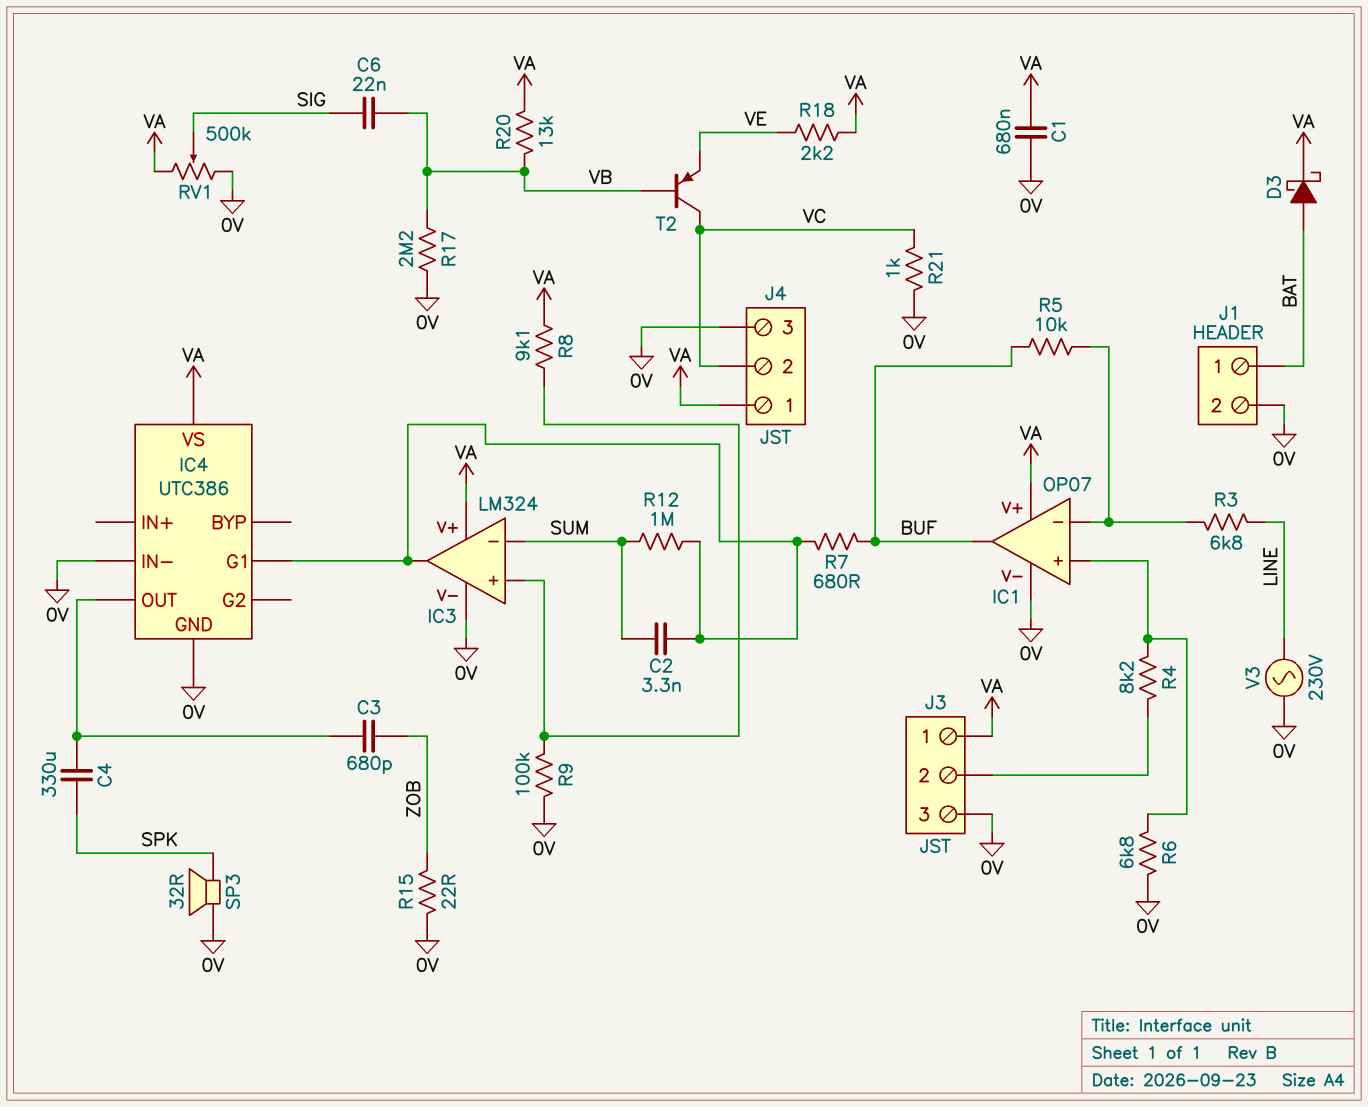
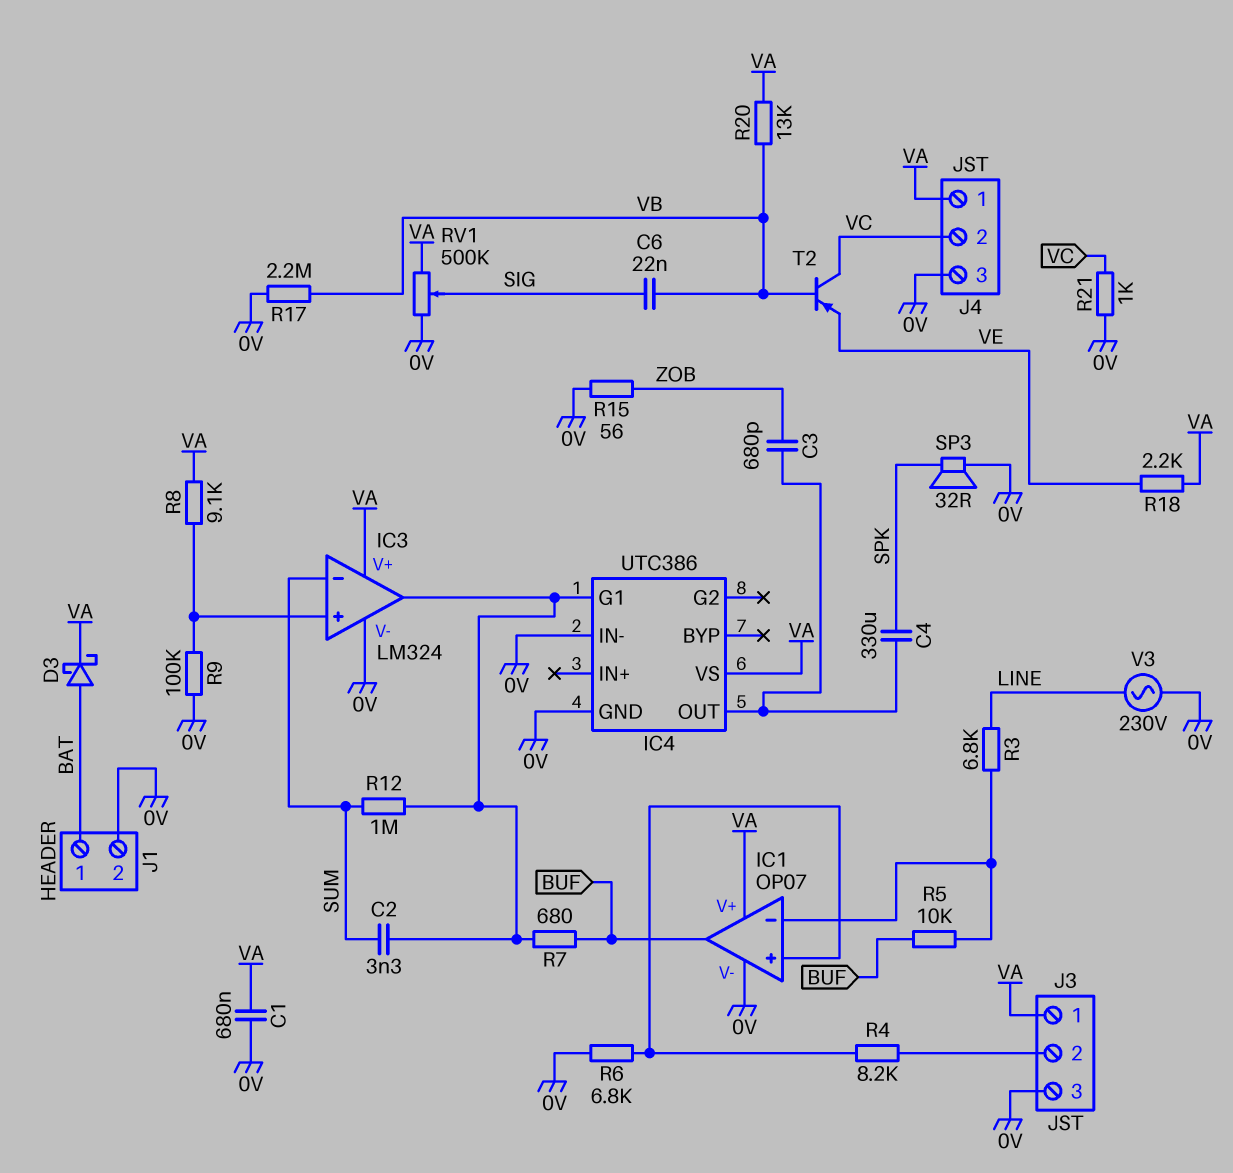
R15: 22 (0V, ZOB) -> 56 (0V, ZOB)

